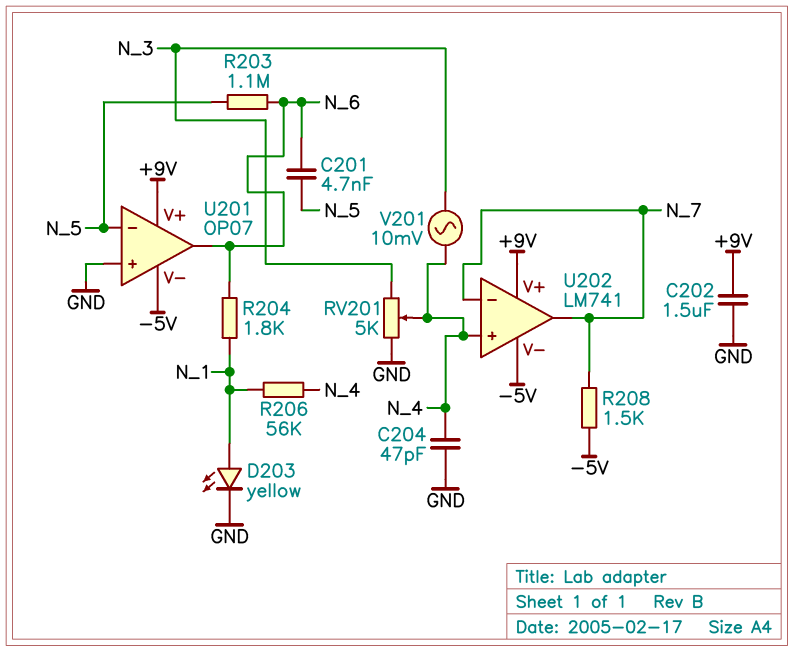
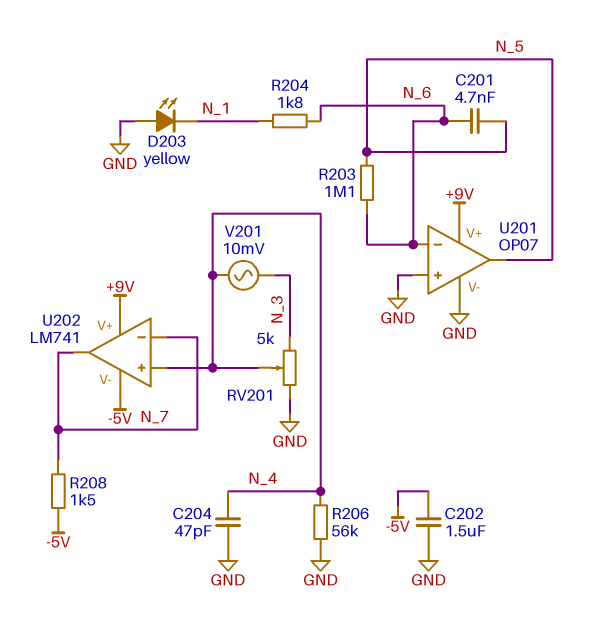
C202: 1.5uF (+9V, GND) -> 1.5uF (-5V, GND)
D203: LED yellow (A N_1, K GND) -> LED yellow (A GND, K N_1)
R206: 56k (N_1, N_4) -> 56k (GND, N_4)
U201 pin V-: -5V -> GND
U201 pin in-: N_5 -> N_6
U201 pin out: N_6 -> N_5

